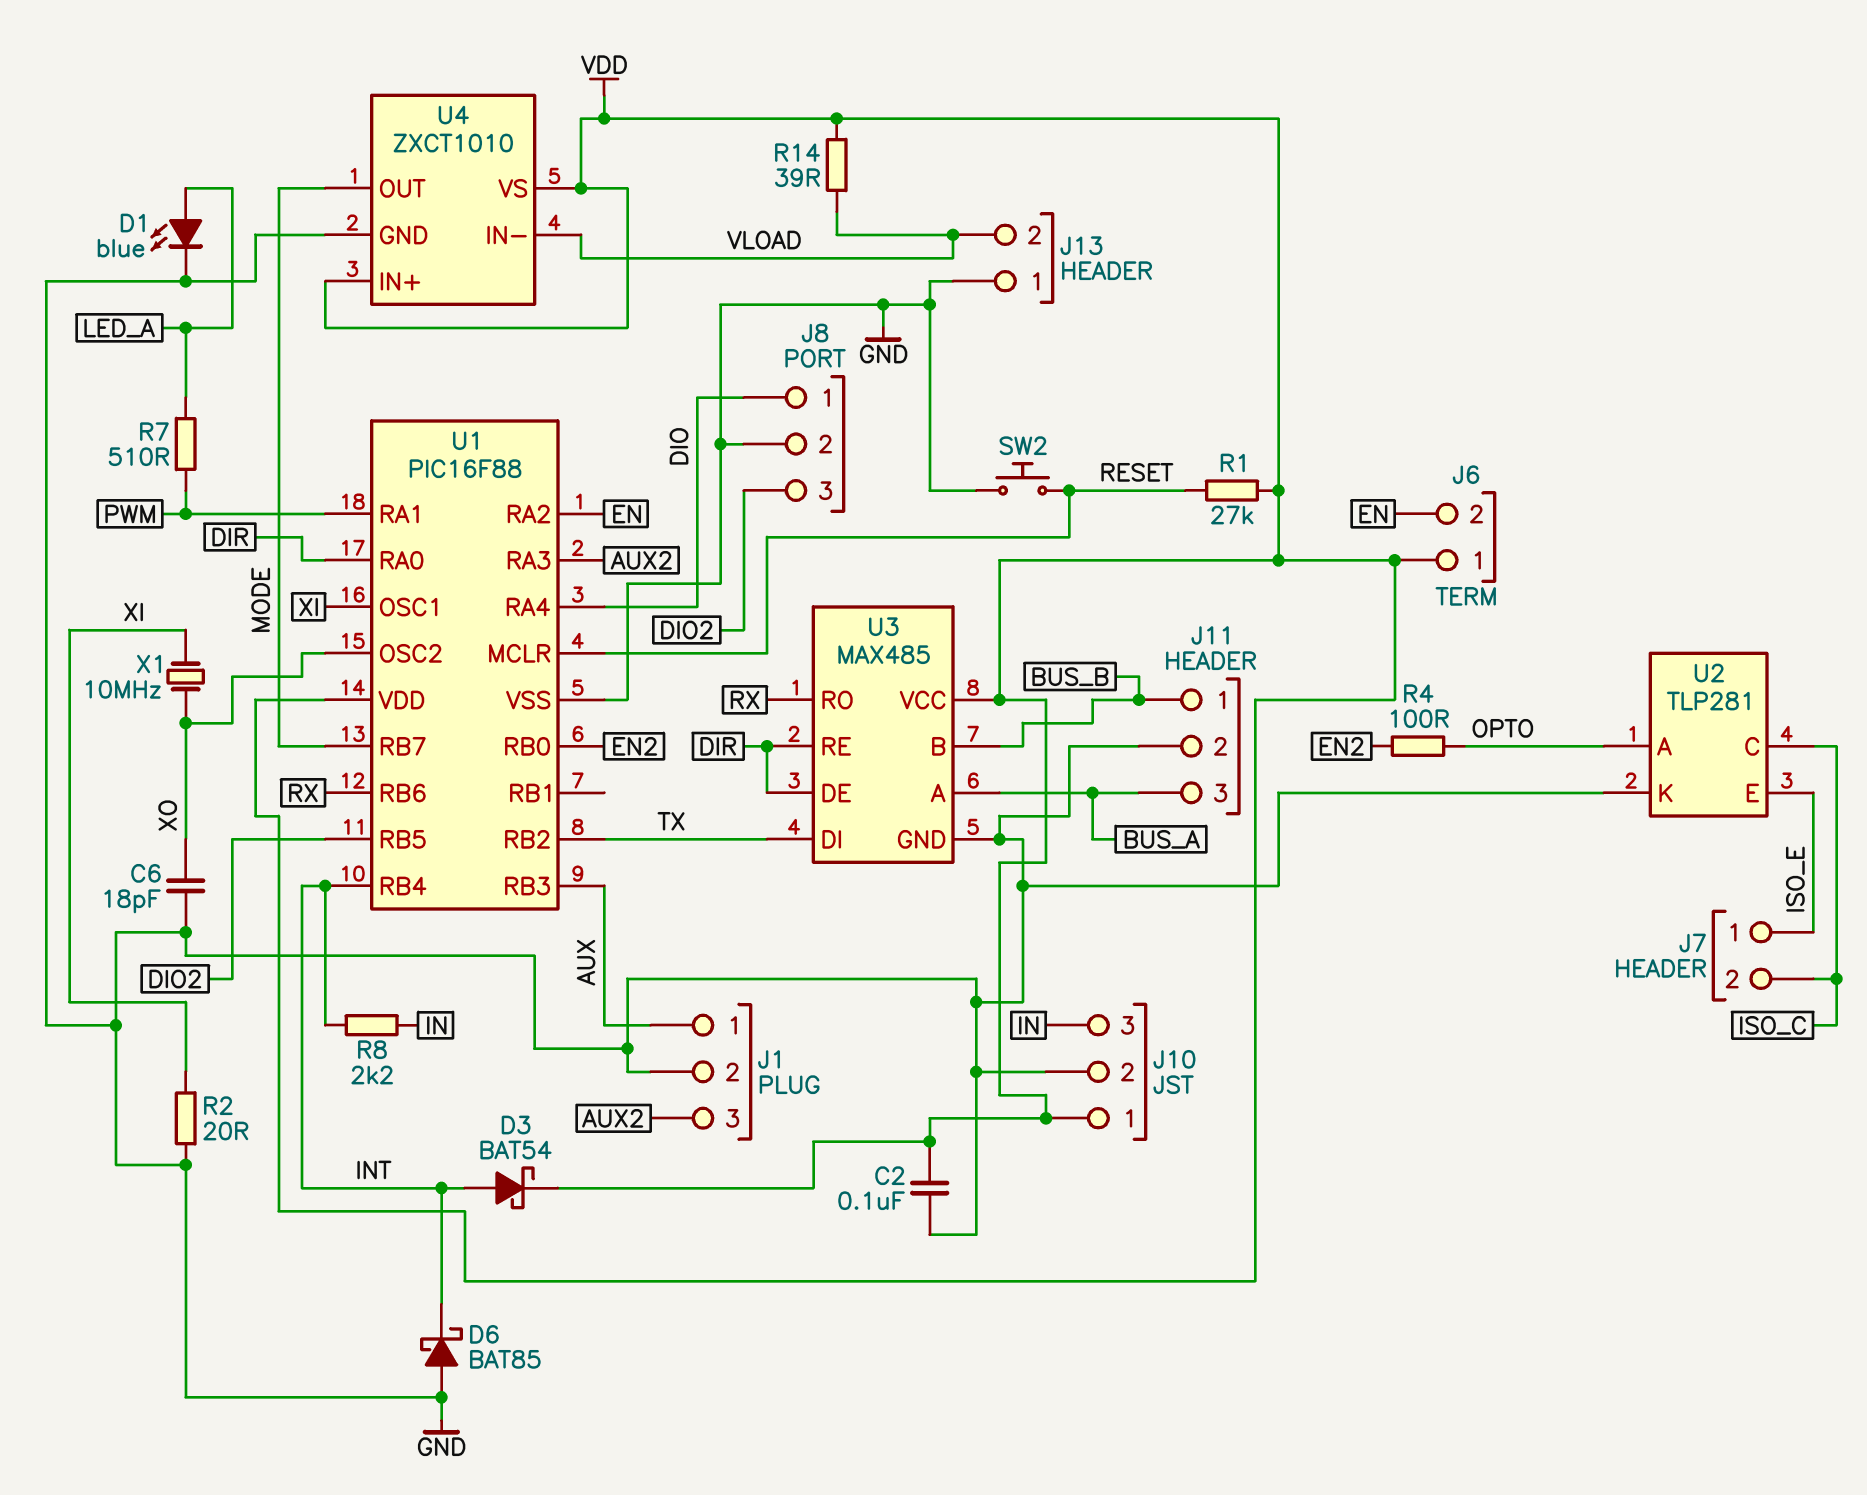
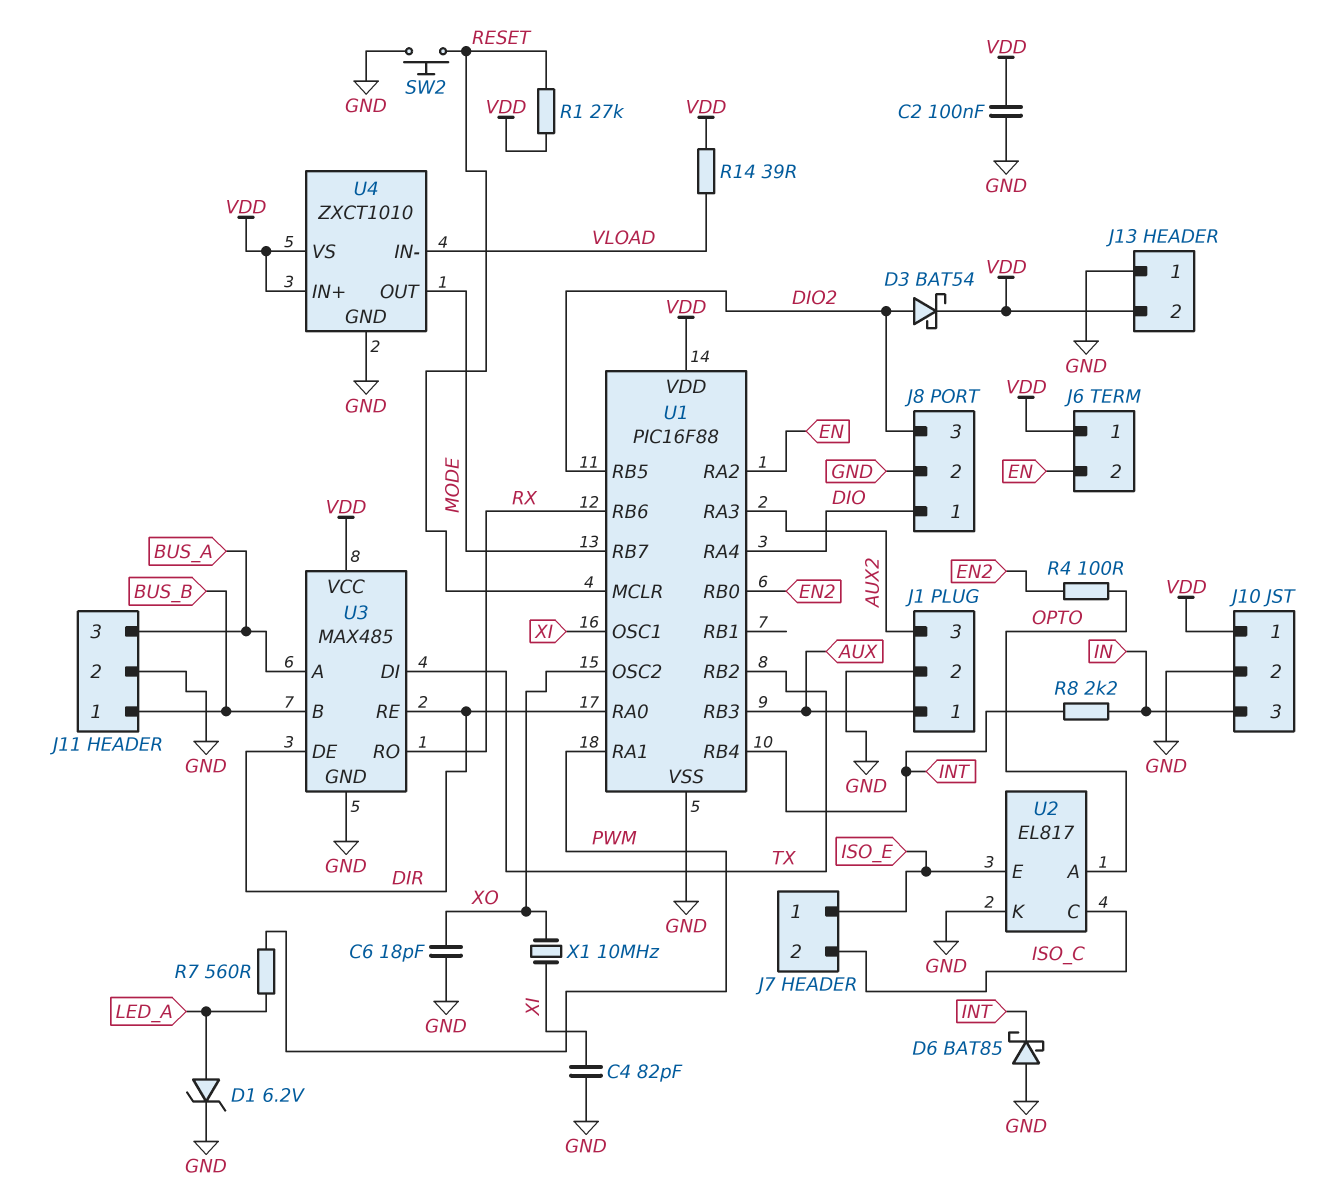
C4: none -> 82pF (GND, XI)
D1: LED blue (A LED_A, K GND) -> zener 6.2V (A LED_A, K GND)
D3: schottky BAT54 (A INT, K VDD) -> schottky BAT54 (A DIO2, K VDD)
J13 pin 2: VLOAD -> VDD
R2: 20 (GND, XI) -> none
R7: 510 (LED_A, PWM) -> 560 (LED_A, PWM)
U2: TLP281 -> EL817

